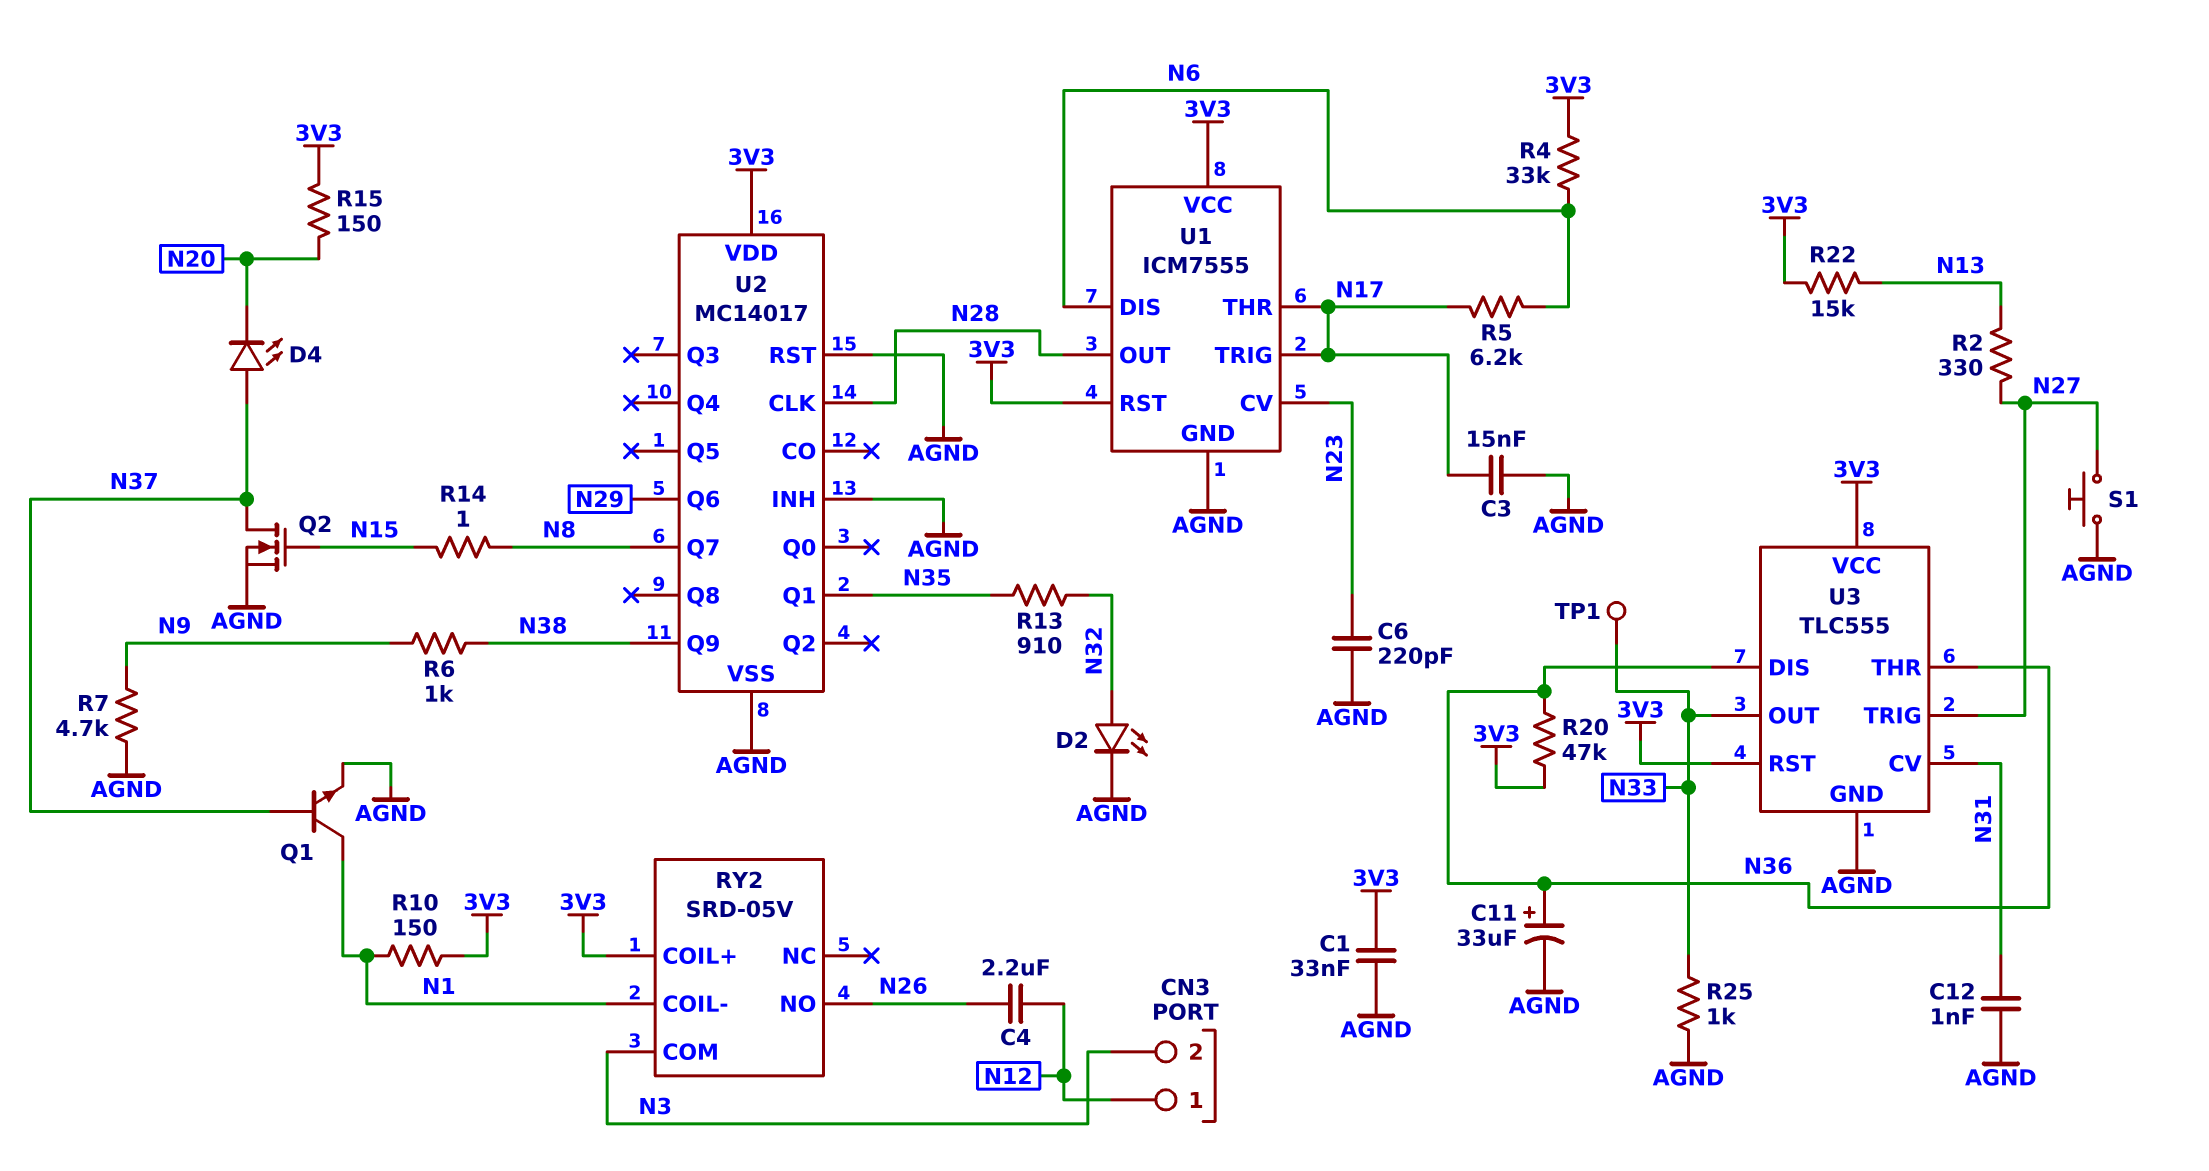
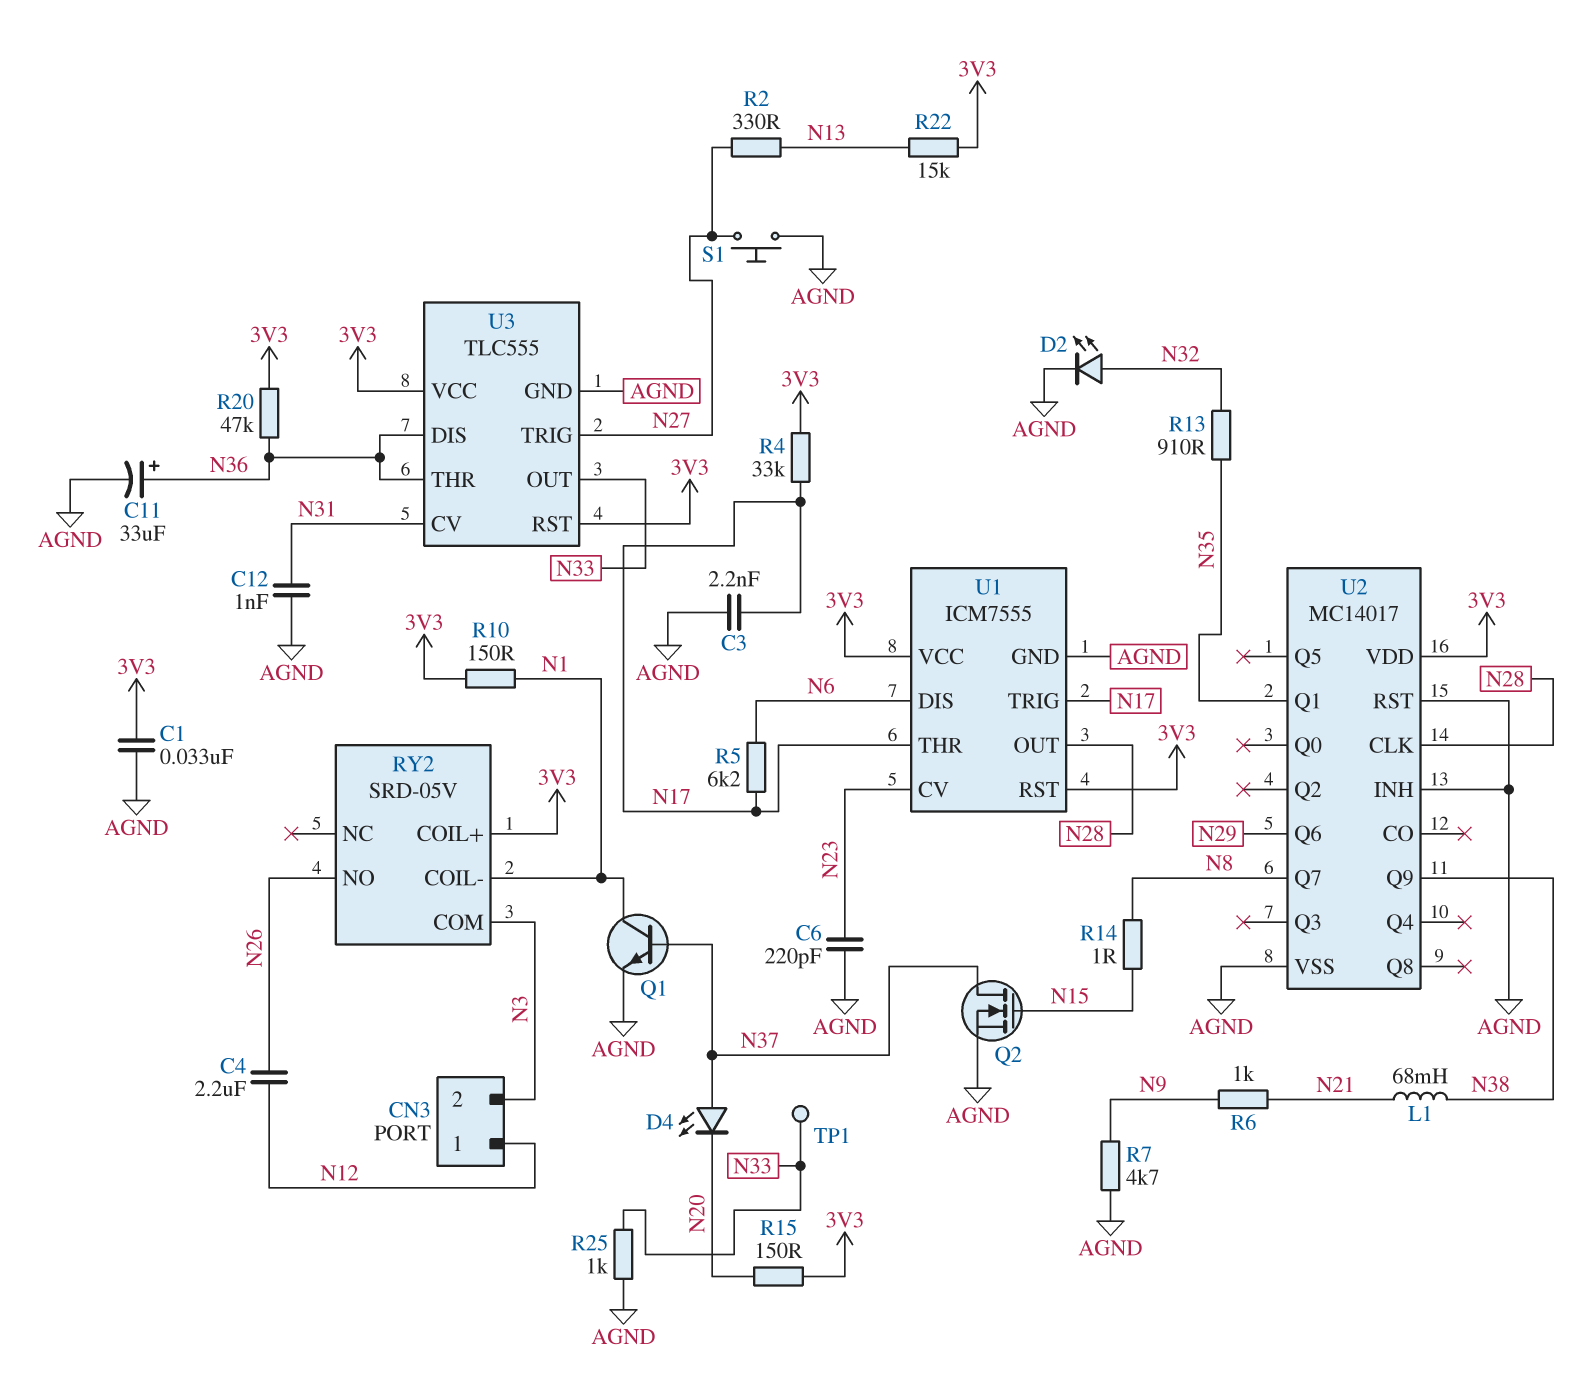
C3: 15nF (AGND, N17) -> 2.2nF (AGND, N17)
L1: none -> 68mH (N21, N38)
R4: 33k (3V3, N6) -> 33k (3V3, N17)
R6: 1k (N9, N38) -> 1k (N9, N21)

